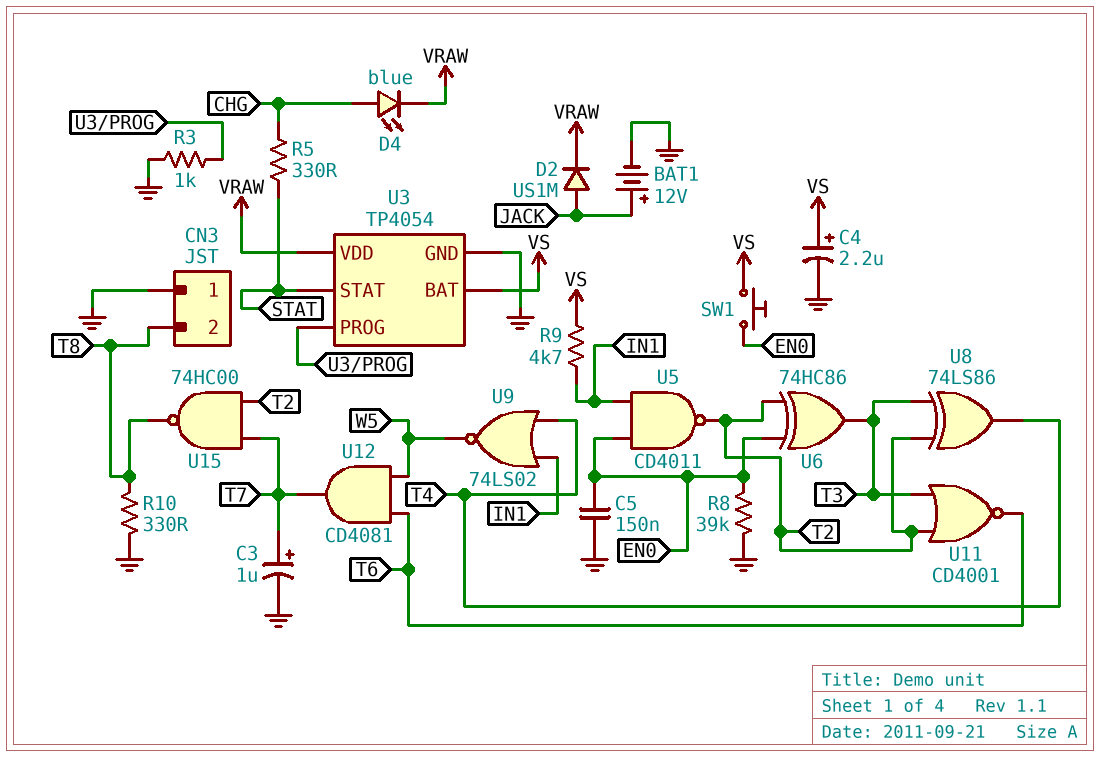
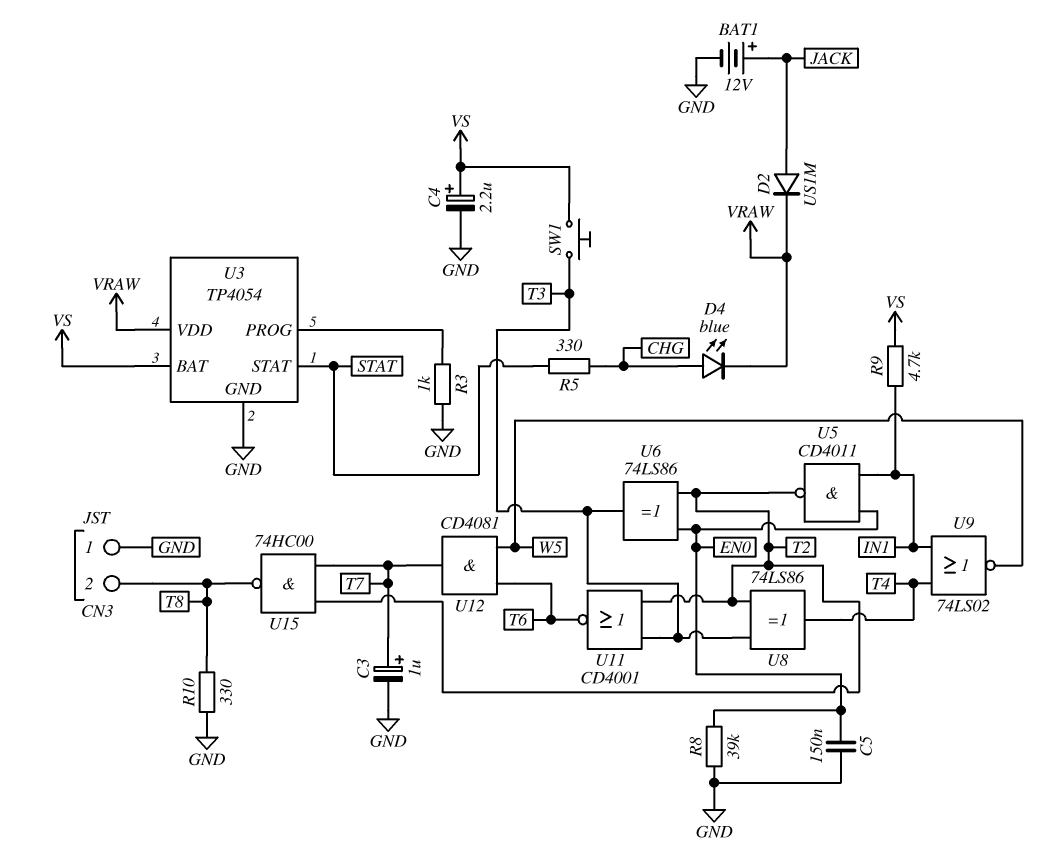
SW1: button (EN0, VS) -> button (T3, VS)
U6: XOR 74HC86 (in EN0, in T2, out T3) -> XOR 74LS86 (in EN0, in T2, out T3)

